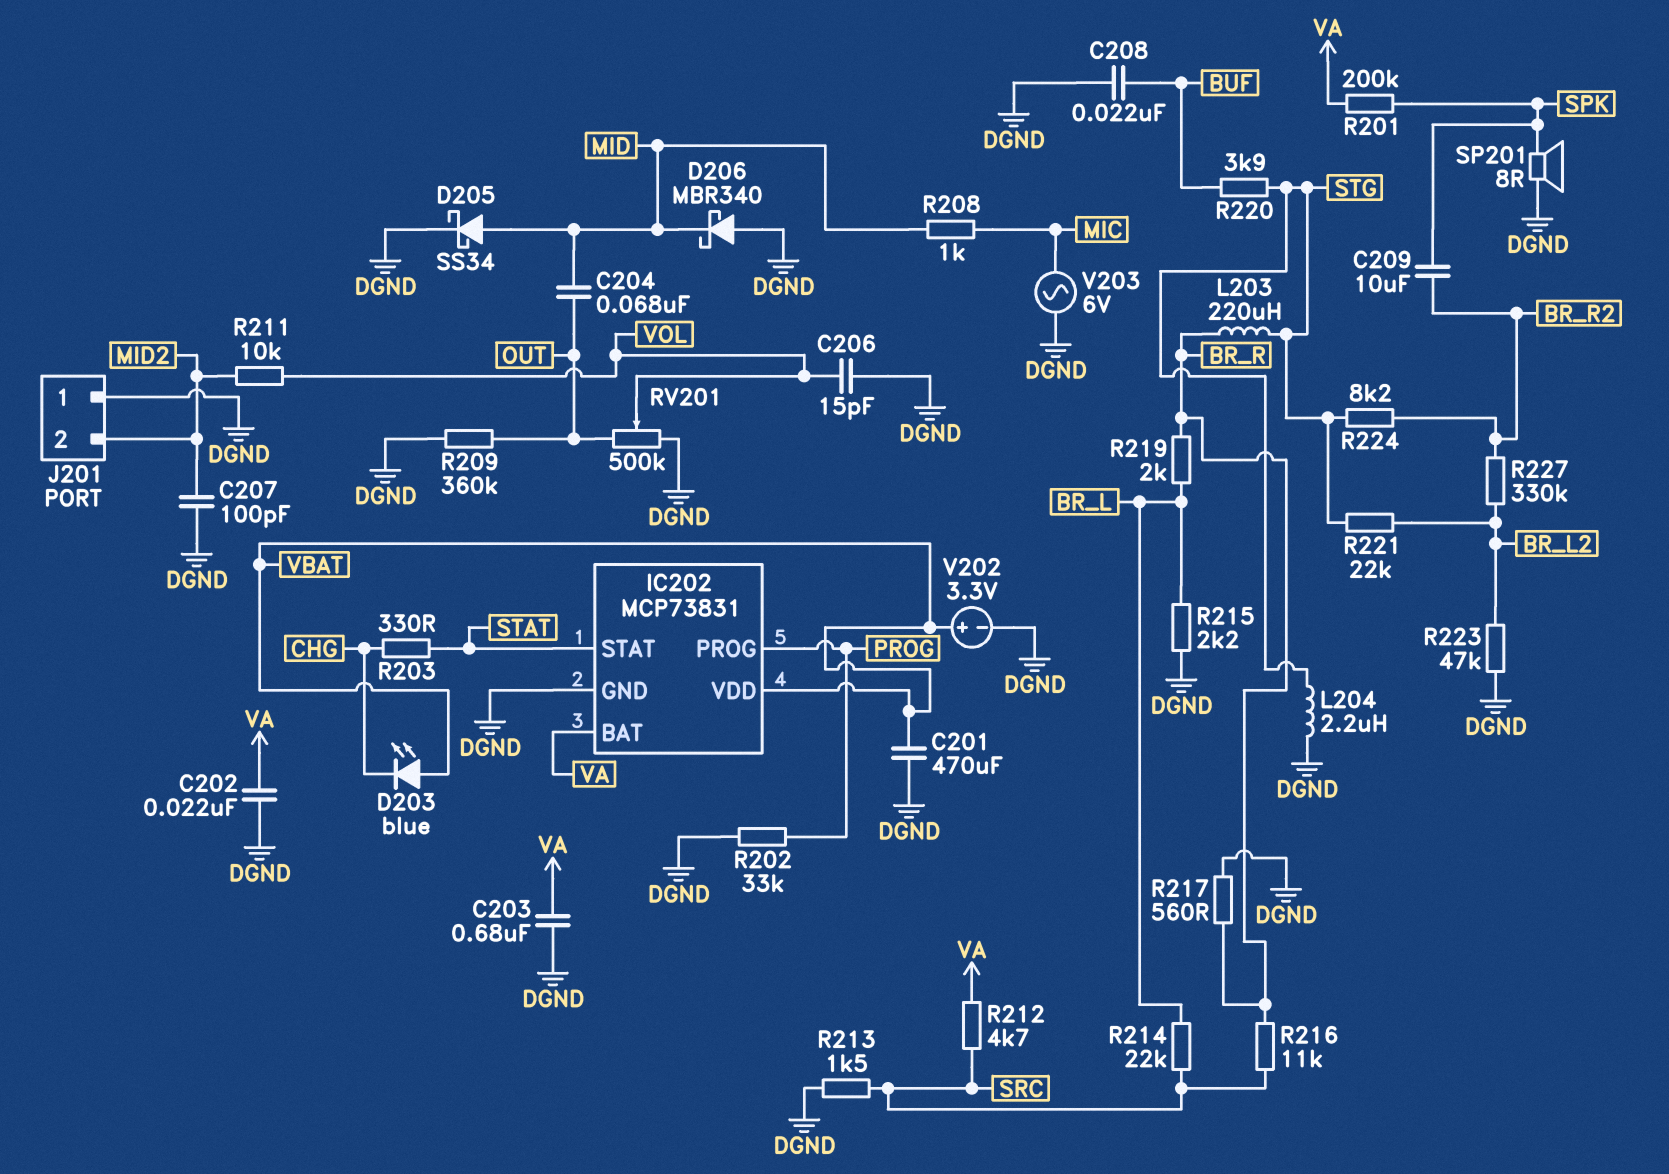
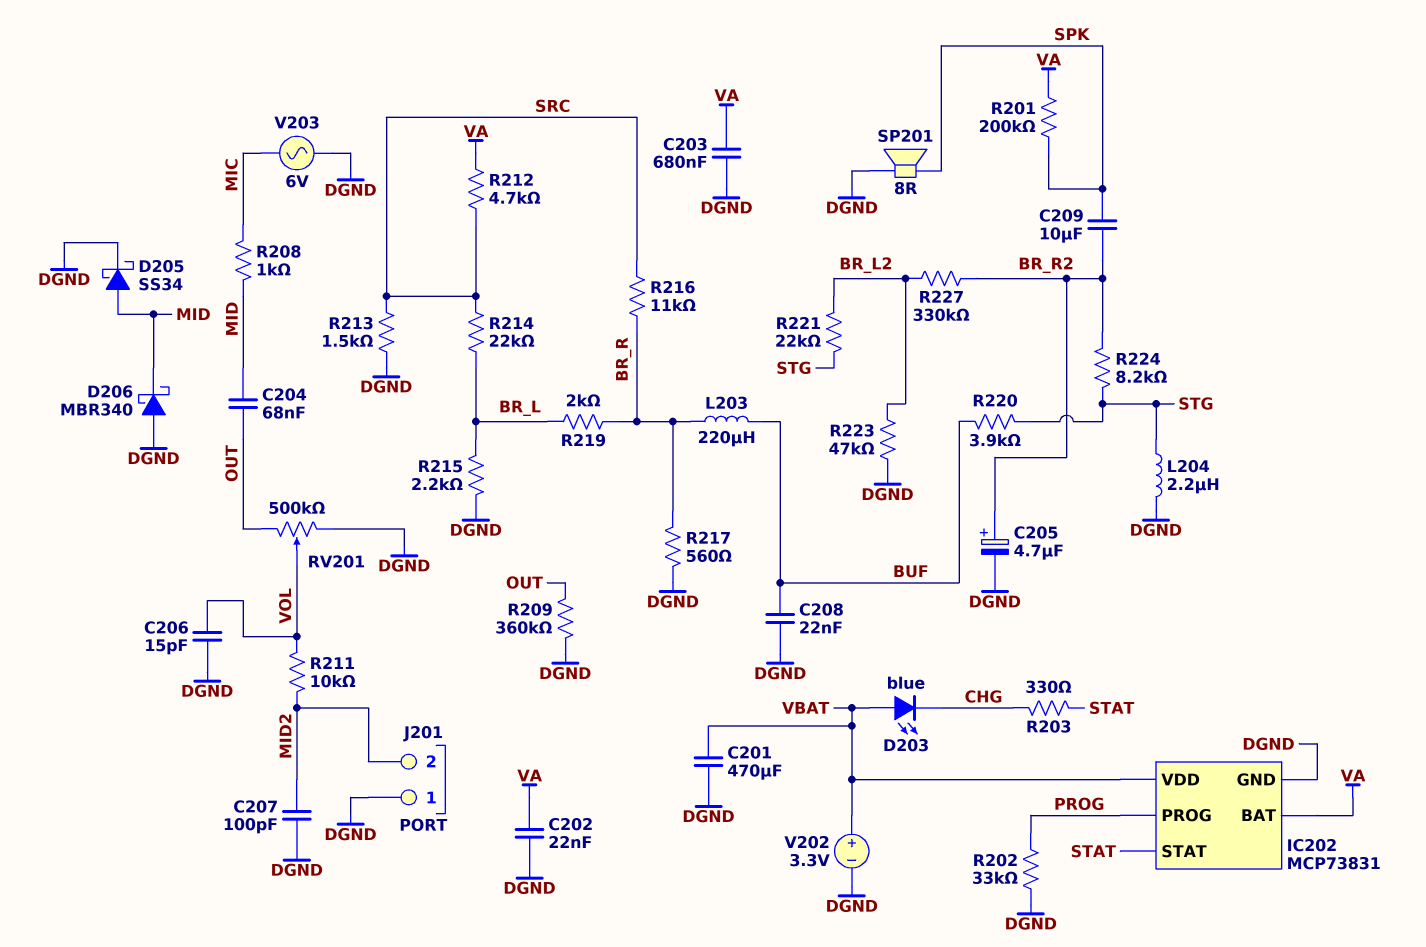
C205: none -> 4.7uF (plus BR_R2, minus DGND)
L203: 220uH (BR_R, STG) -> 220uH (BR_R, BUF)

